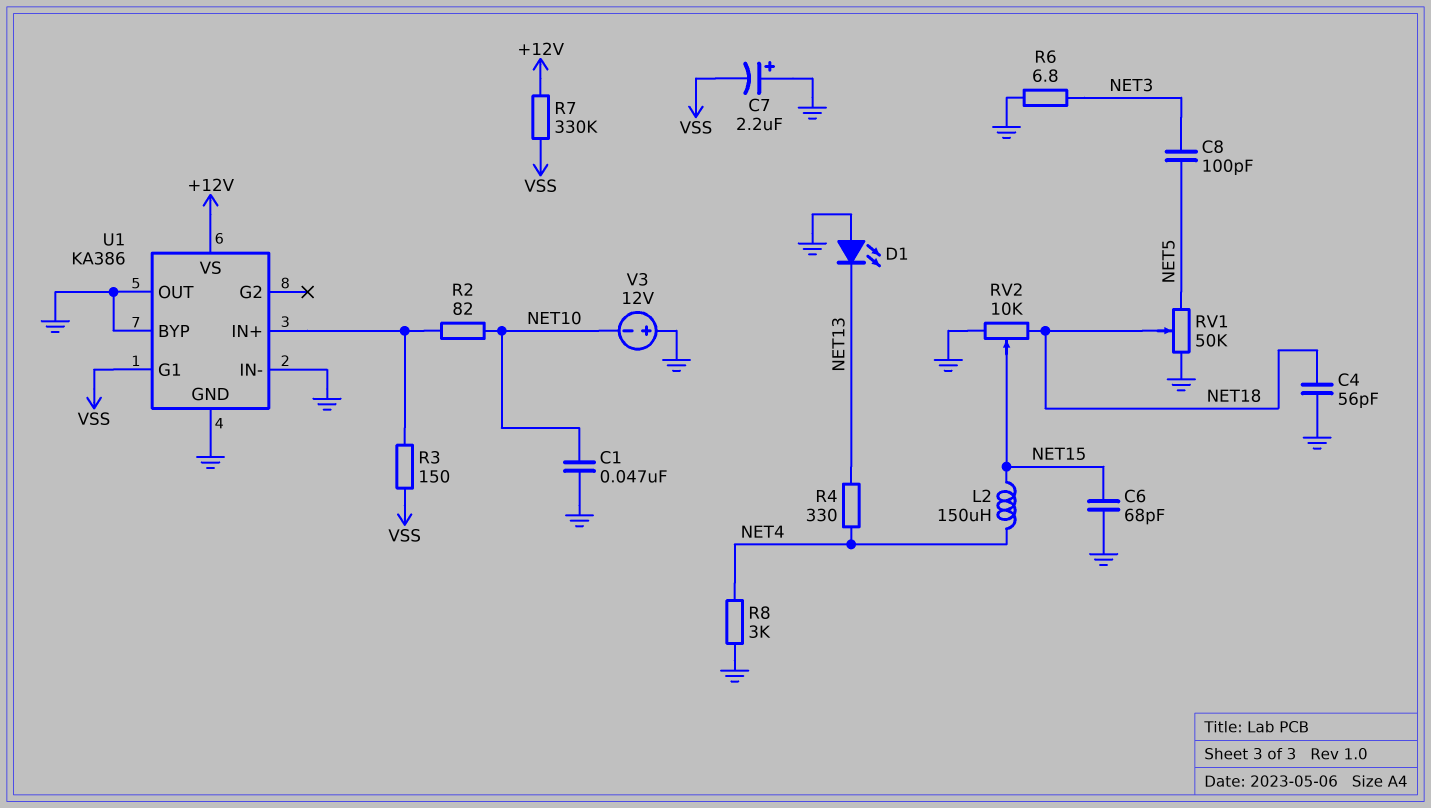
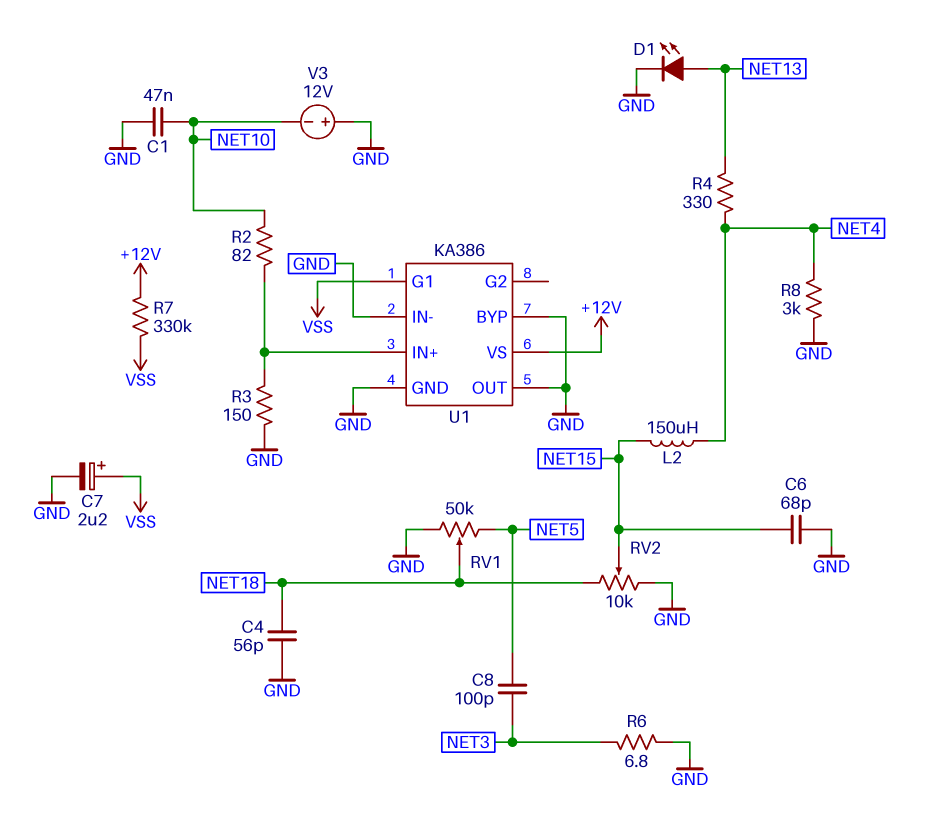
C7: 2.2uF (plus GND, minus VSS) -> 2.2uF (plus VSS, minus GND)
D1: LED (A GND, K NET13) -> LED (A NET13, K GND)
R3: 150 (U1/IN+, VSS) -> 150 (GND, U1/IN+)

